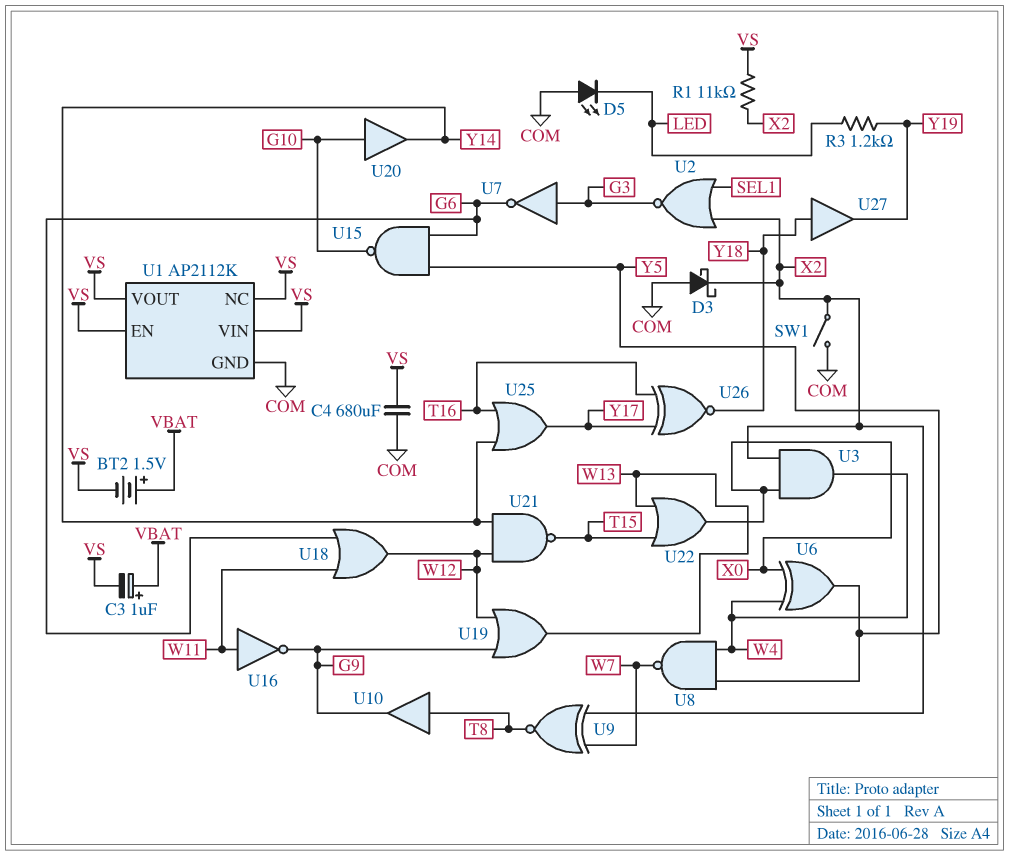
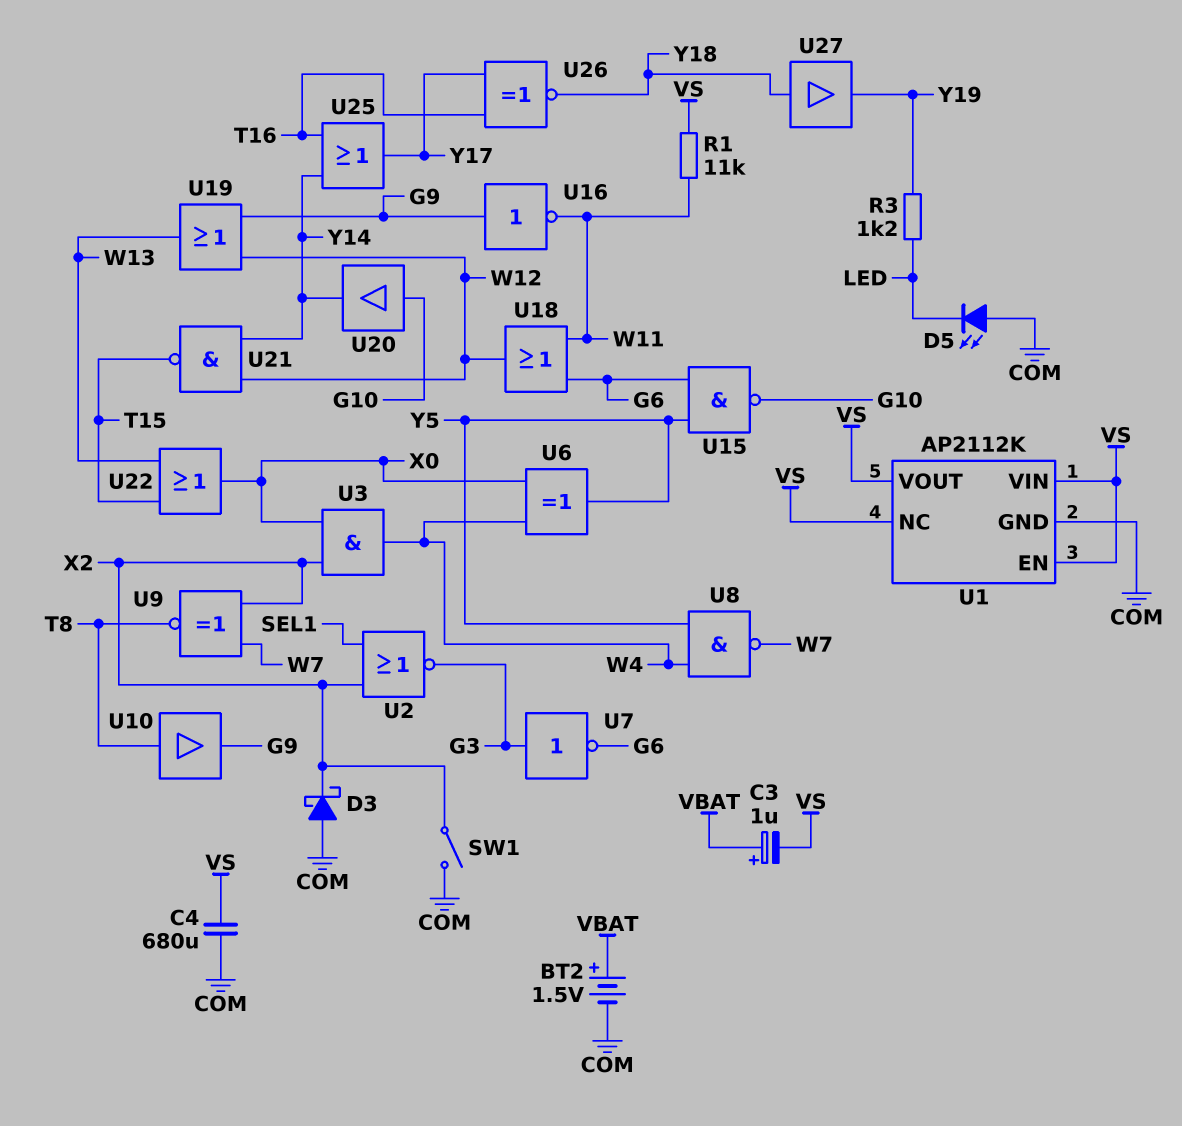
BT2: 1.5V (plus VBAT, minus VS) -> 1.5V (plus VBAT, minus COM)
R1: 11k (VS, X2) -> 11k (VS, W11)
U16: NOT (in W11, out G9) -> NOT (in G9, out W11)

